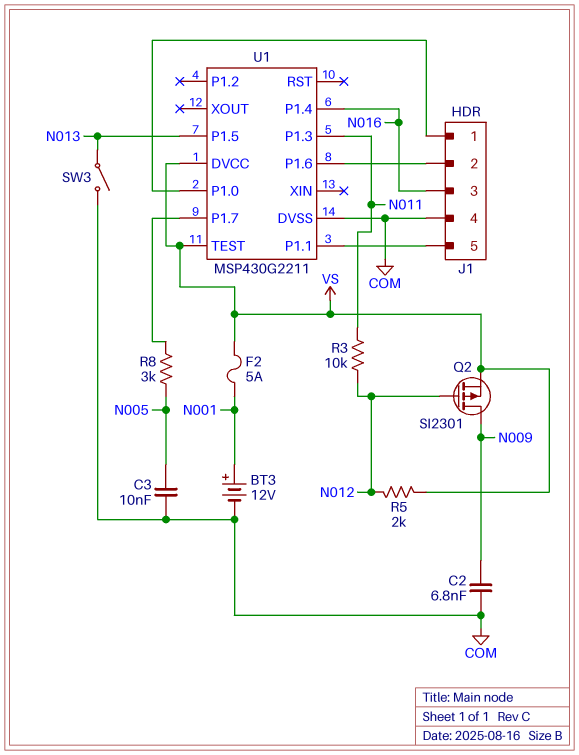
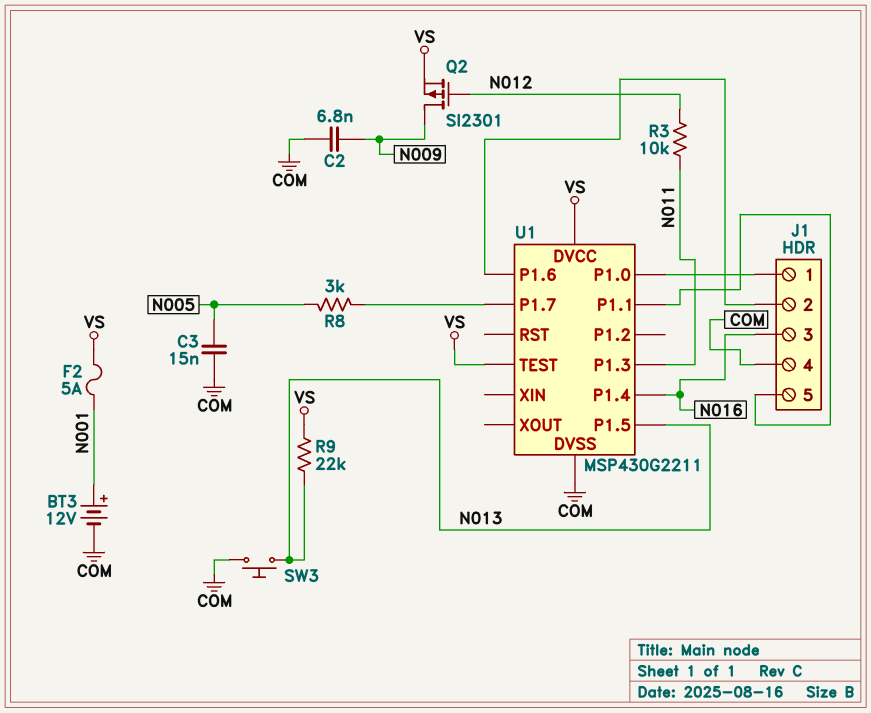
C3: 10nF (COM, N005) -> 15nF (COM, N005)
R5: 2k (N012, VS) -> none
R9: none -> 22k (N013, VS)
SW3: switch (COM, N013) -> button (COM, N013)

